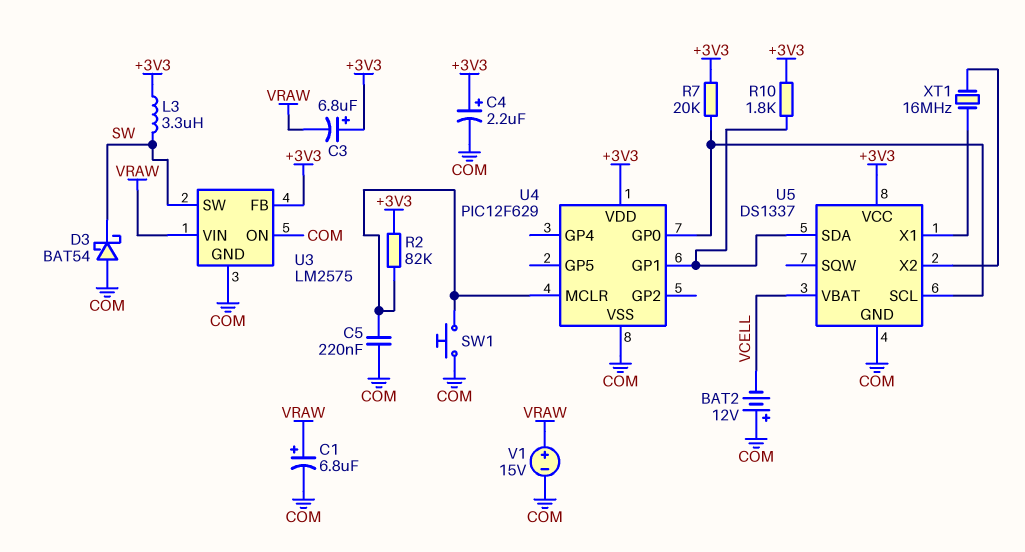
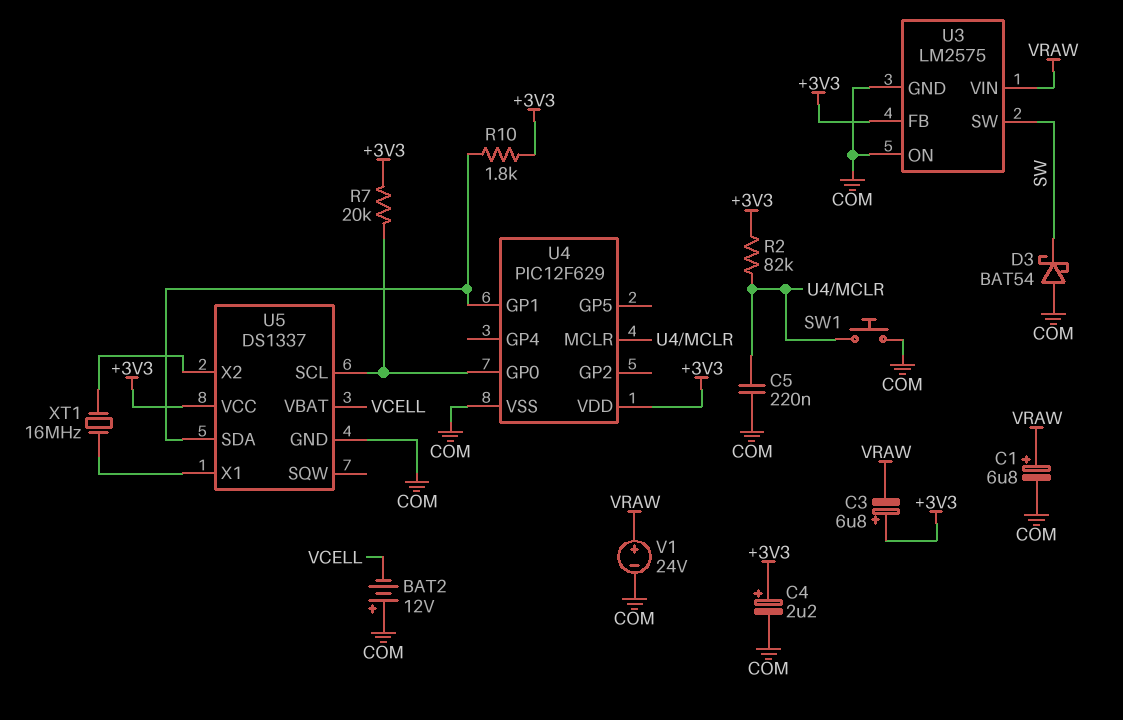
L3: 3.3uH (+3V3, SW) -> none
V1: 15V (plus VRAW, minus COM) -> 24V (plus VRAW, minus COM)

